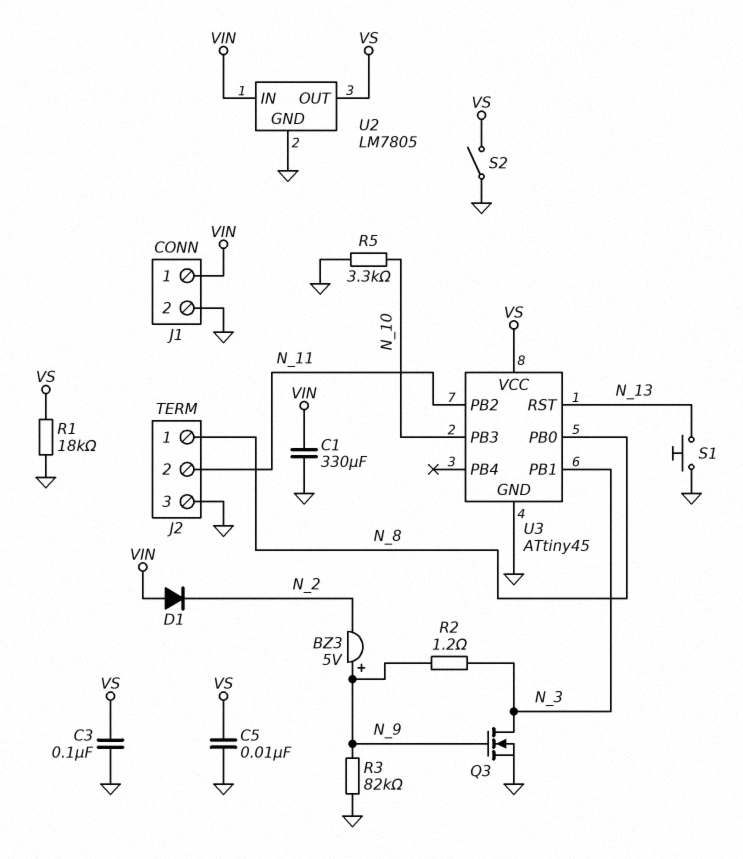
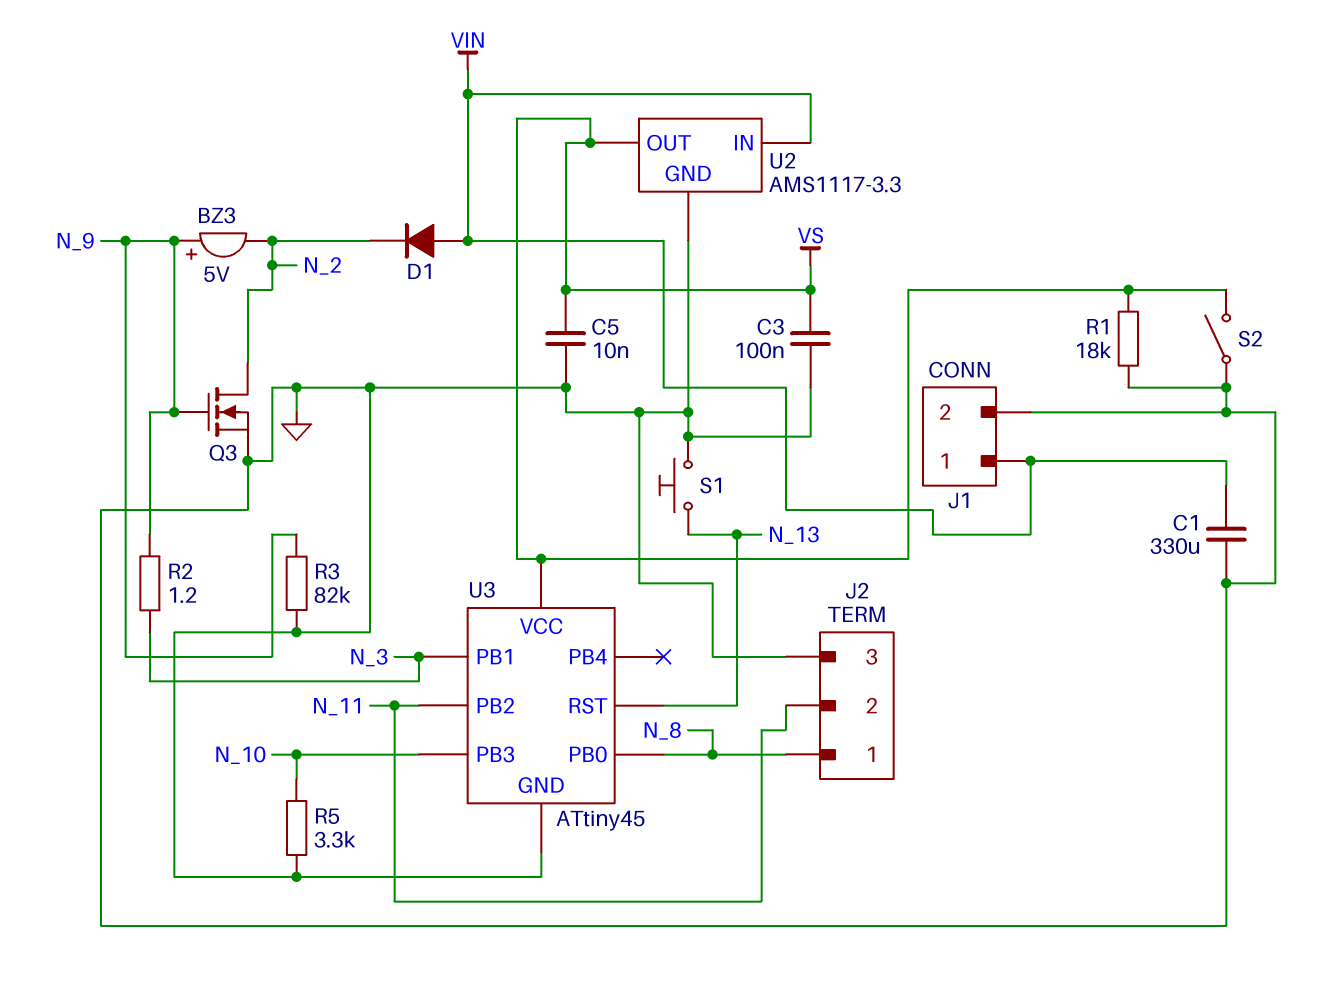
Q3: NMOS (G N_9, D N_3, S GND) -> NMOS (G N_9, D N_2, S GND)
U2: LM7805 -> AMS1117-3.3

